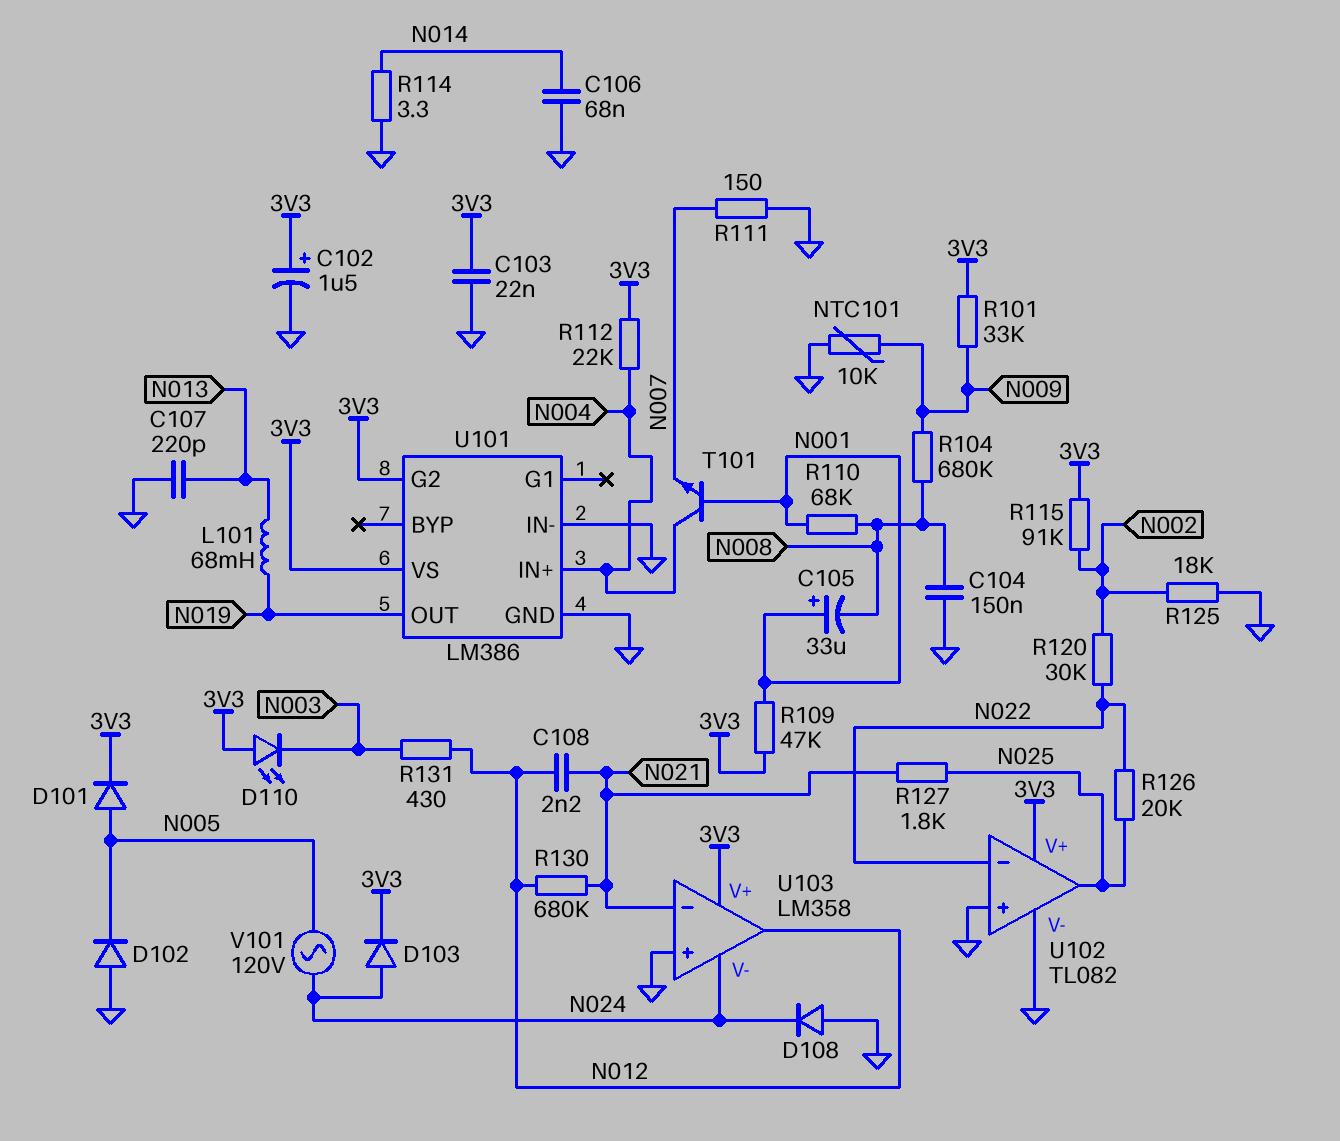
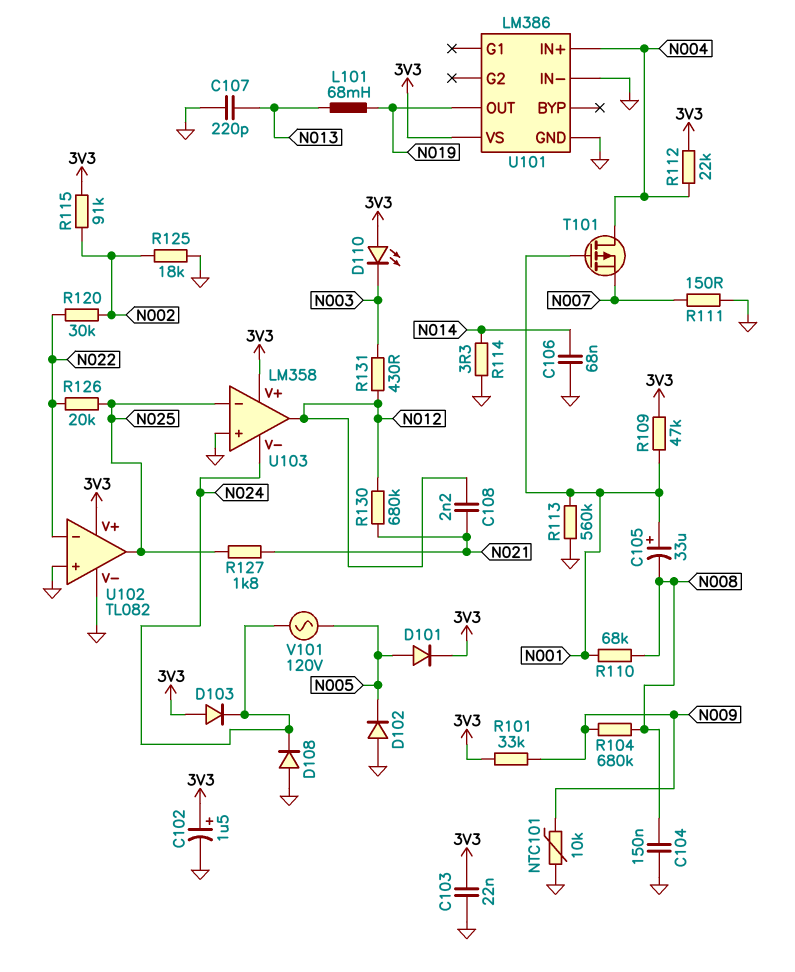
D103: diode (A N024, K 3V3) -> diode (A 3V3, K N024)
R113: none -> 560k (GND, N001)
T101: NPN (B N001, C N004, E N007) -> PMOS (G N001, D N004, S N007)
U101 pin G2: 3V3 -> none
U103 pin in-: N021 -> N025

